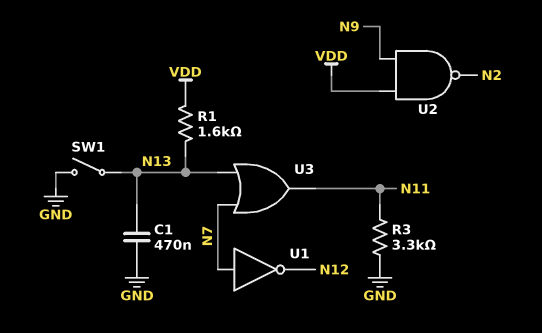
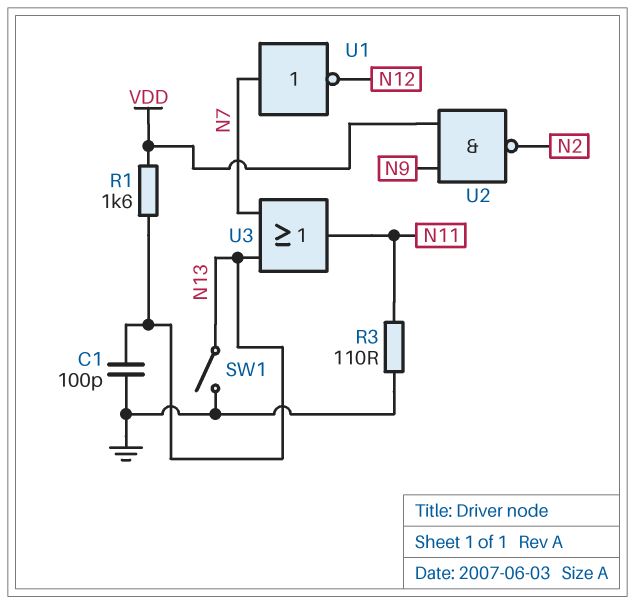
C1: 470nF (GND, N13) -> 100pF (GND, N13)
R3: 3.3k (GND, N11) -> 110 (GND, N11)

